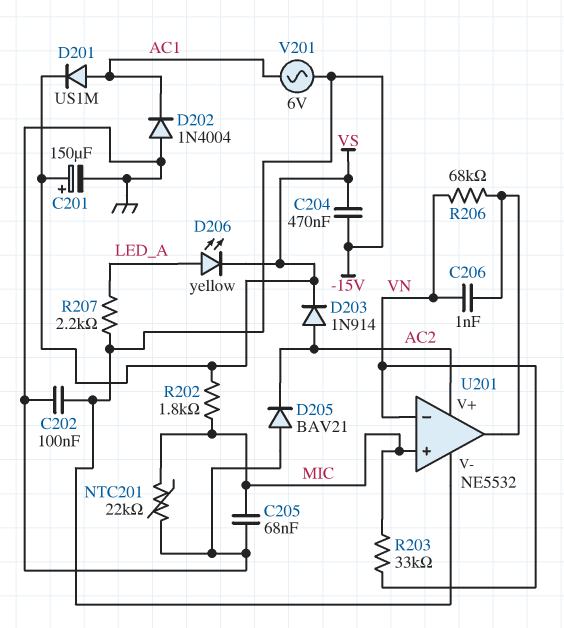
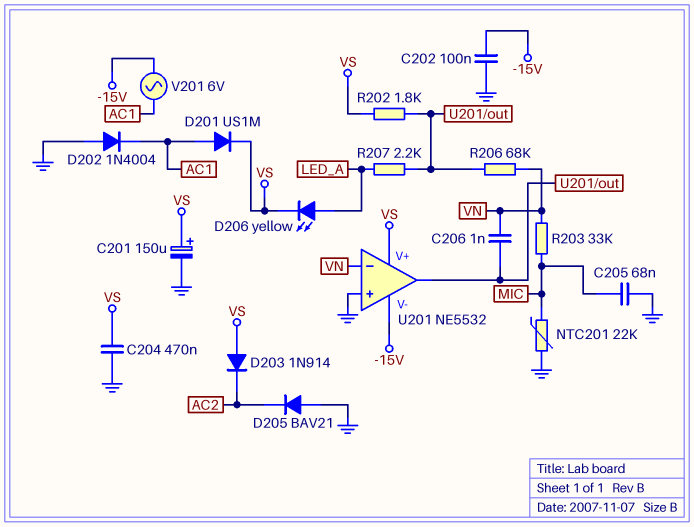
C204: 470nF (-15V, VS) -> 470nF (GND, VS)
D203: diode 1N914 (A AC2, K VS) -> diode 1N914 (A VS, K AC2)
R202: 1.8k (MIC, VS) -> 1.8k (U201/out, VS)
R207: 2.2k (-15V, LED_A) -> 2.2k (LED_A, U201/out)
U201 pin V+: AC2 -> VS
U201 pin in+: MIC -> GND

